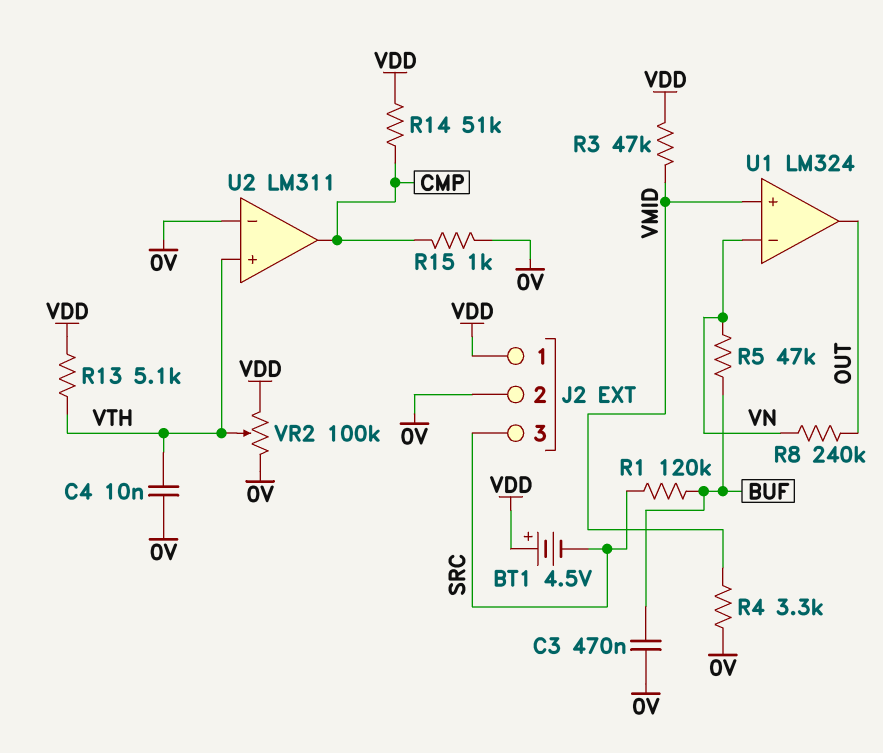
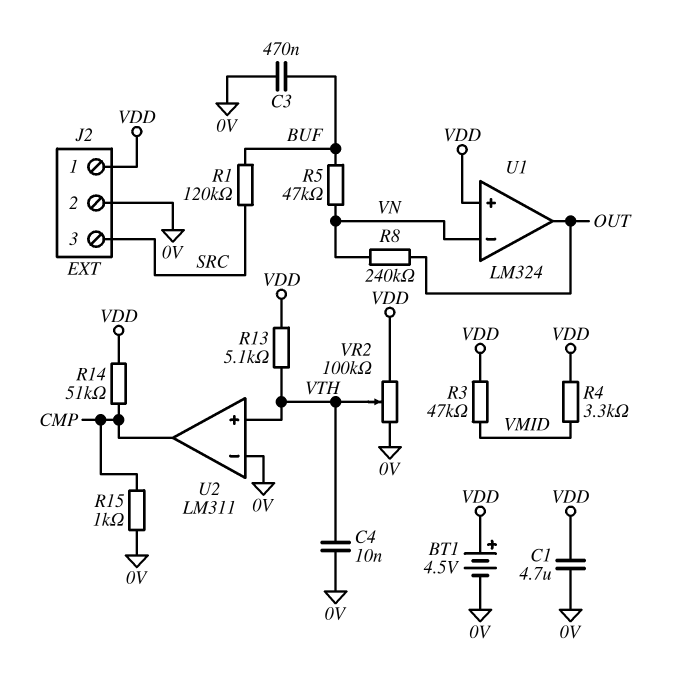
BT1: 4.5V (plus VDD, minus SRC) -> 4.5V (plus VDD, minus 0V)
C1: none -> 4.7uF (0V, VDD)
R4: 3.3k (0V, VMID) -> 3.3k (VDD, VMID)
U1 pin in+: VMID -> VDD

